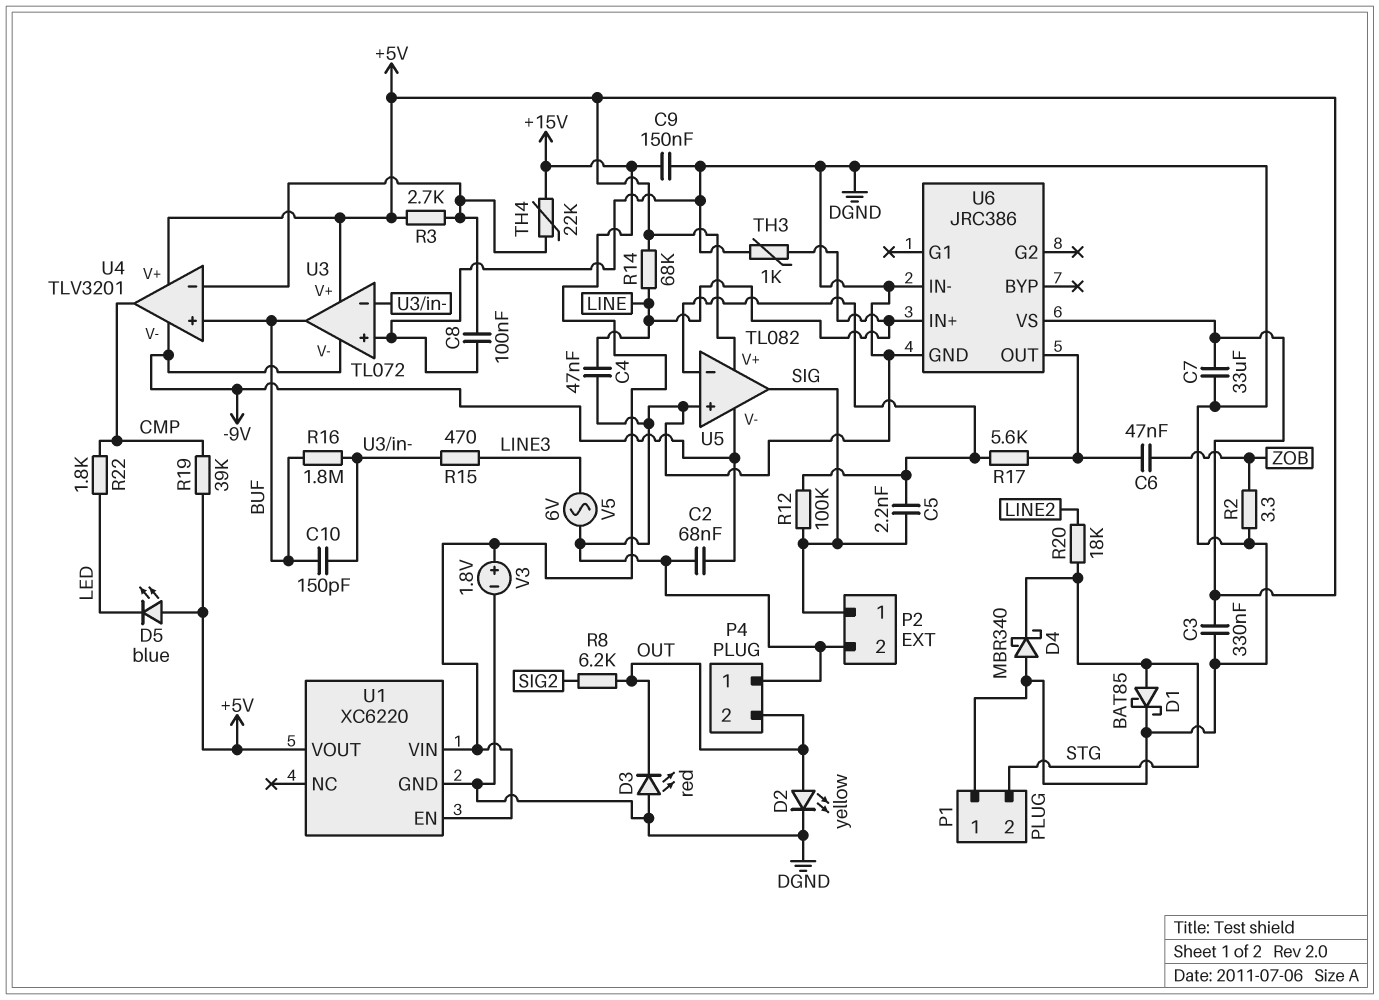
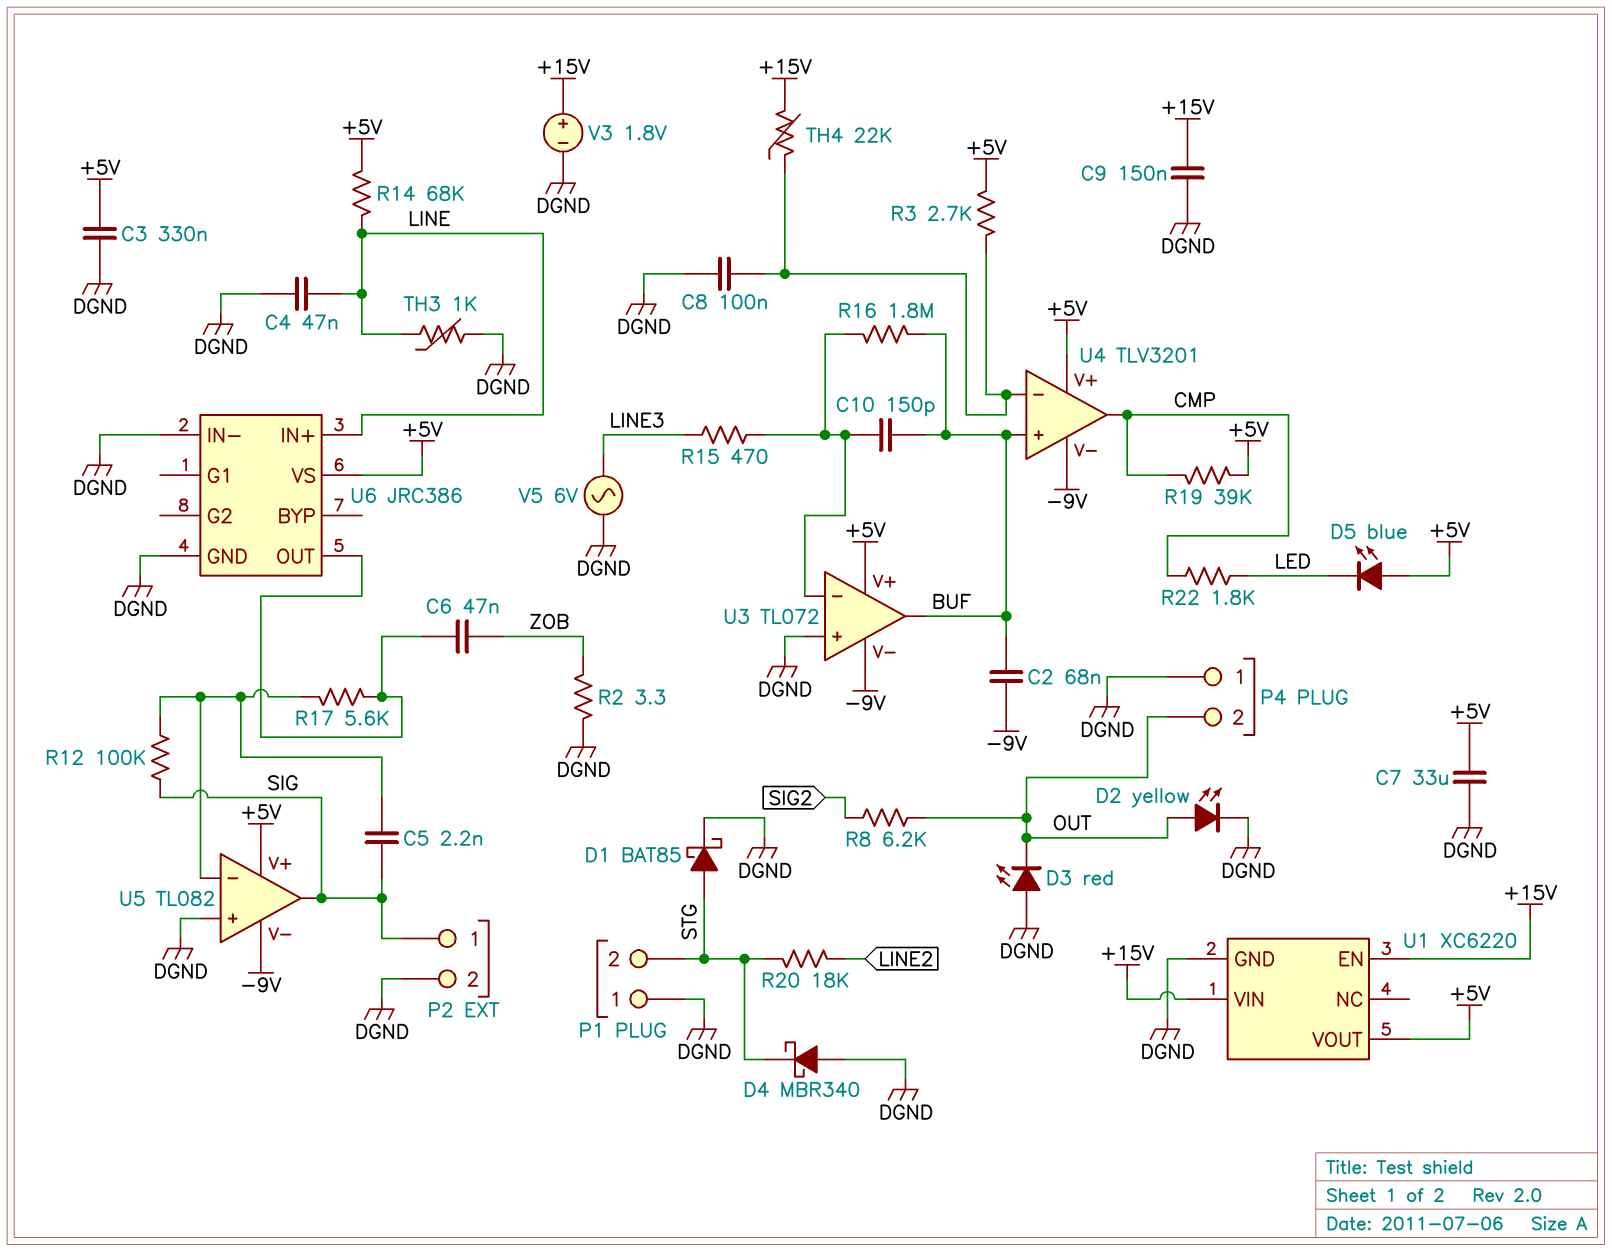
C2: 68nF (-9V, DGND) -> 68nF (-9V, BUF)

